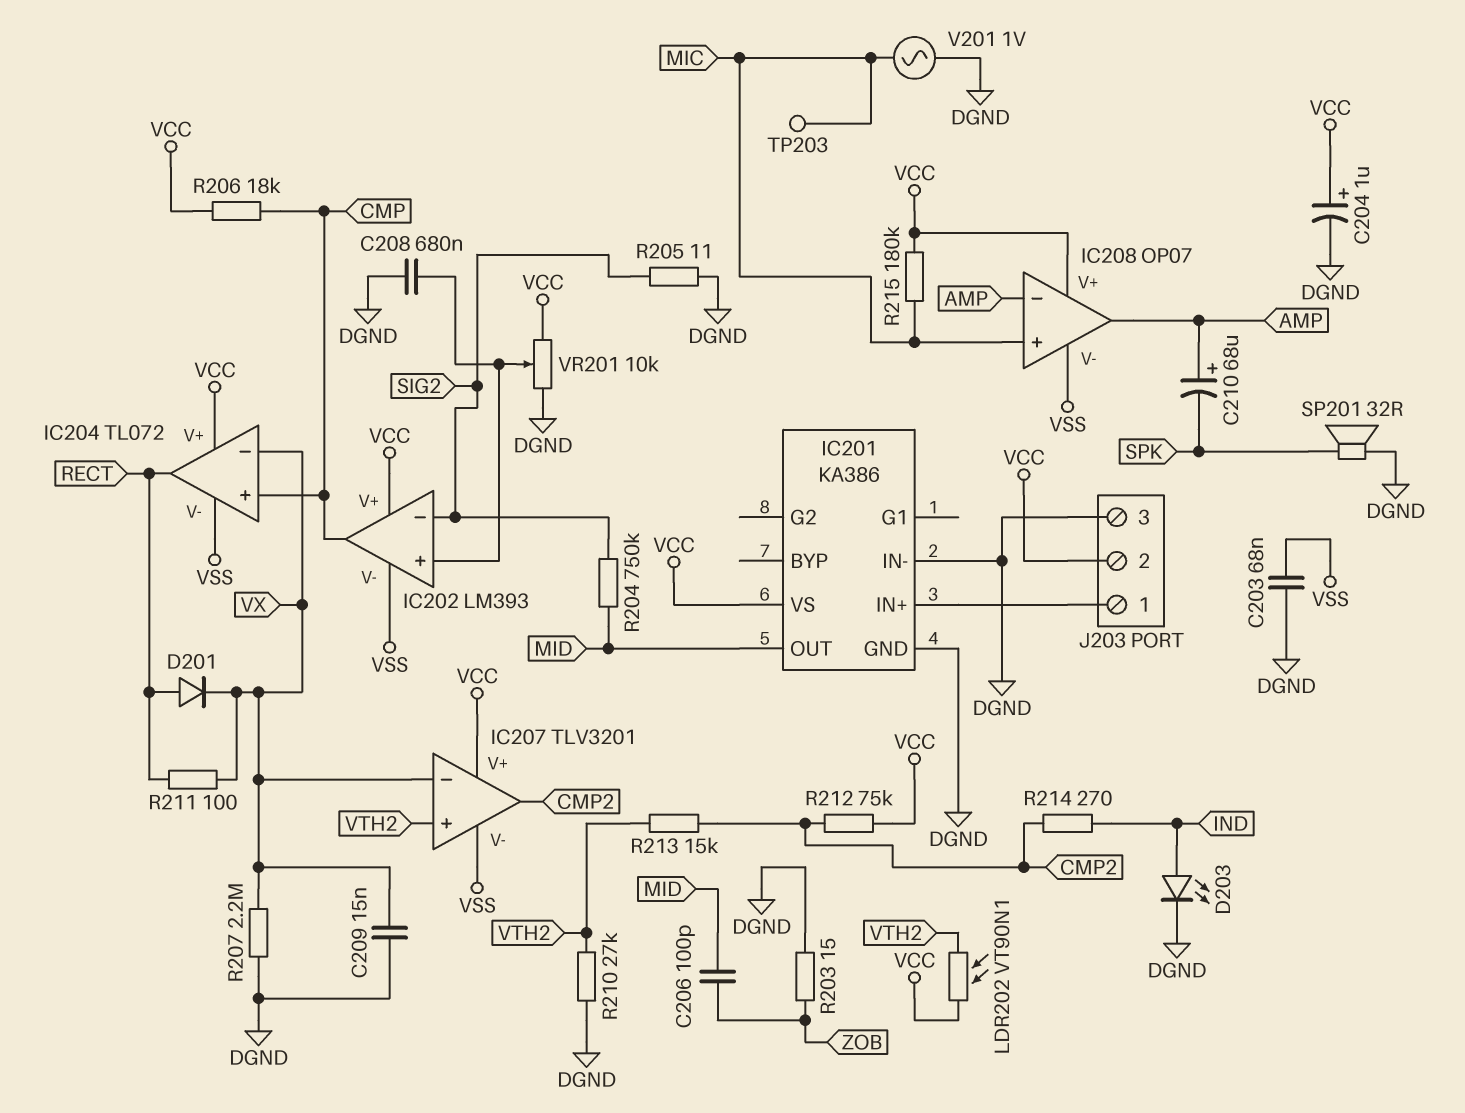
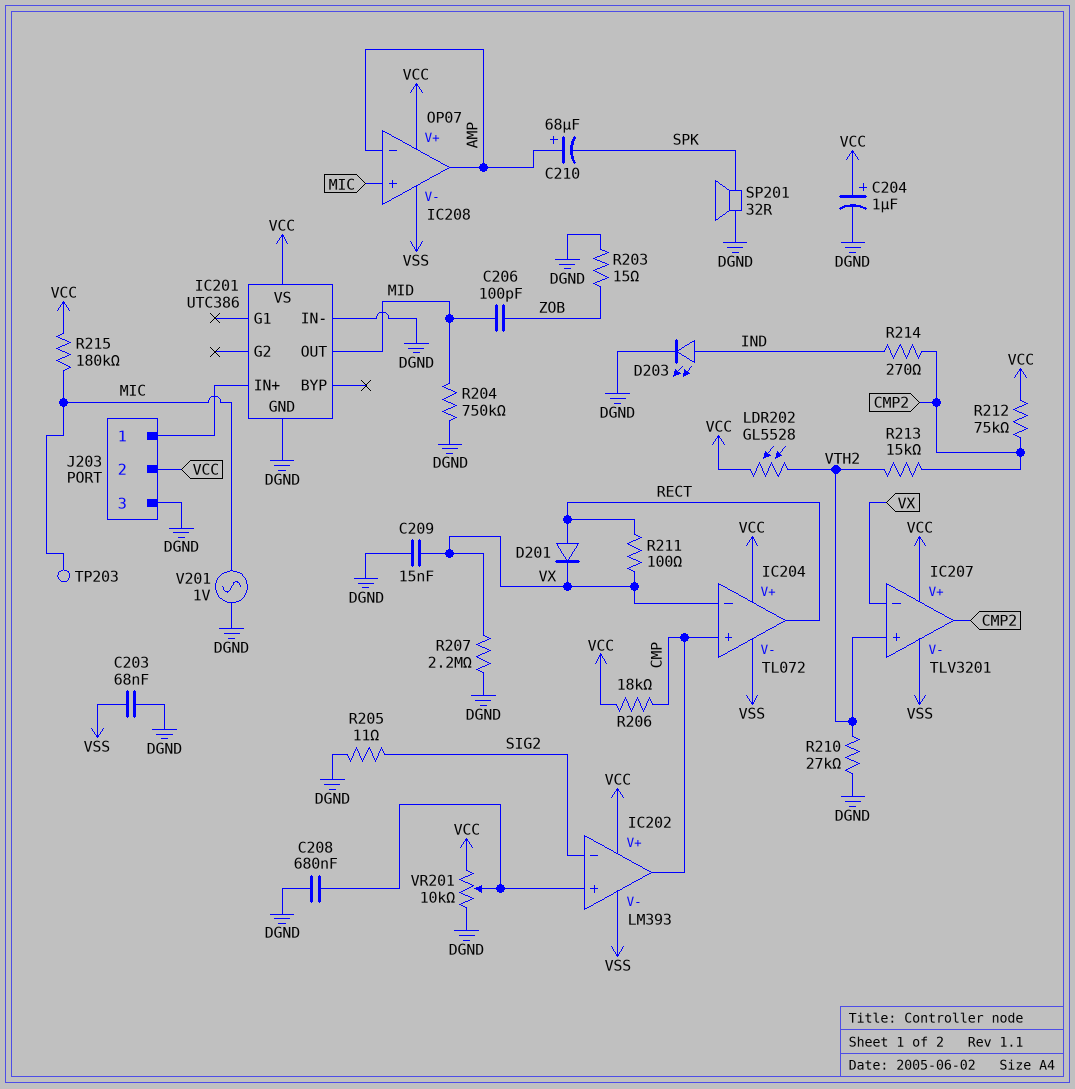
IC201: KA386 -> UTC386
LDR202: VT90N1 (VCC, VTH2) -> GL5528 (VCC, VTH2)
R204: 750k (MID, SIG2) -> 750k (DGND, MID)

